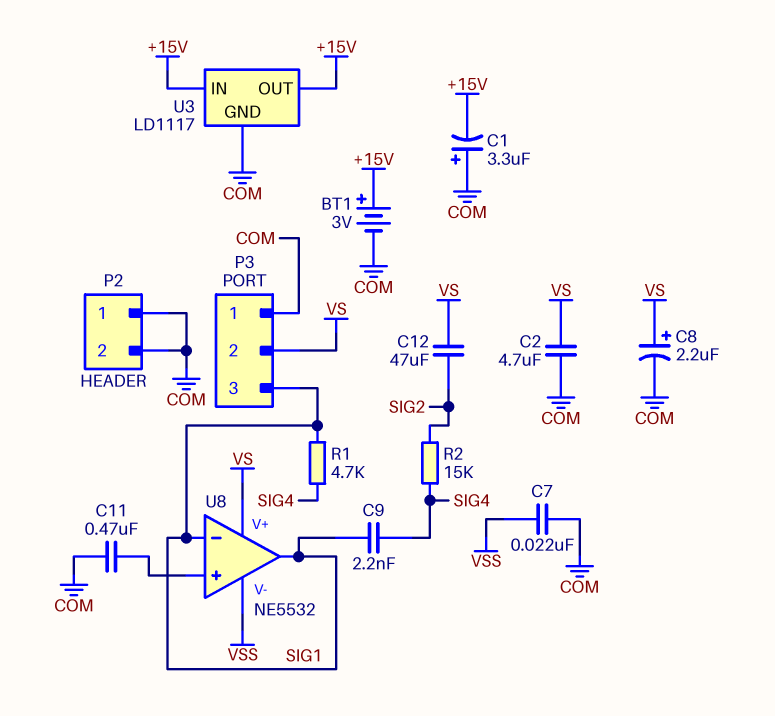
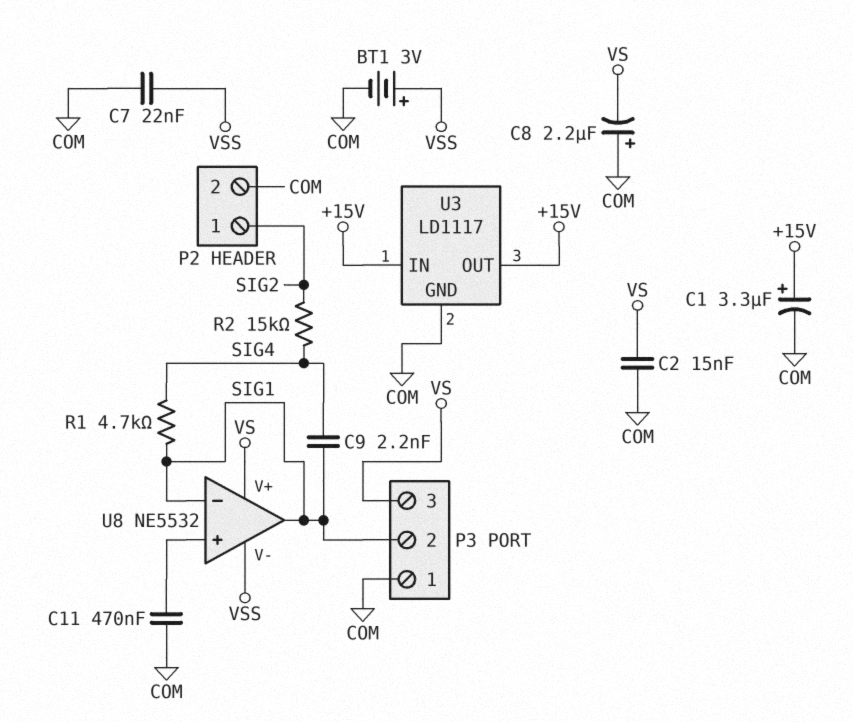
BT1: 3V (plus +15V, minus COM) -> 3V (plus VSS, minus COM)
C1: 3.3uF (plus COM, minus +15V) -> 3.3uF (plus +15V, minus COM)
C2: 4.7uF (COM, VS) -> 15nF (COM, VS)
C8: 2.2uF (plus VS, minus COM) -> 2.2uF (plus COM, minus VS)
C12: 47uF (SIG2, VS) -> none
P2 pin 1: COM -> SIG2
P3 pin 2: VS -> SIG1
P3 pin 3: SIG1 -> VS

